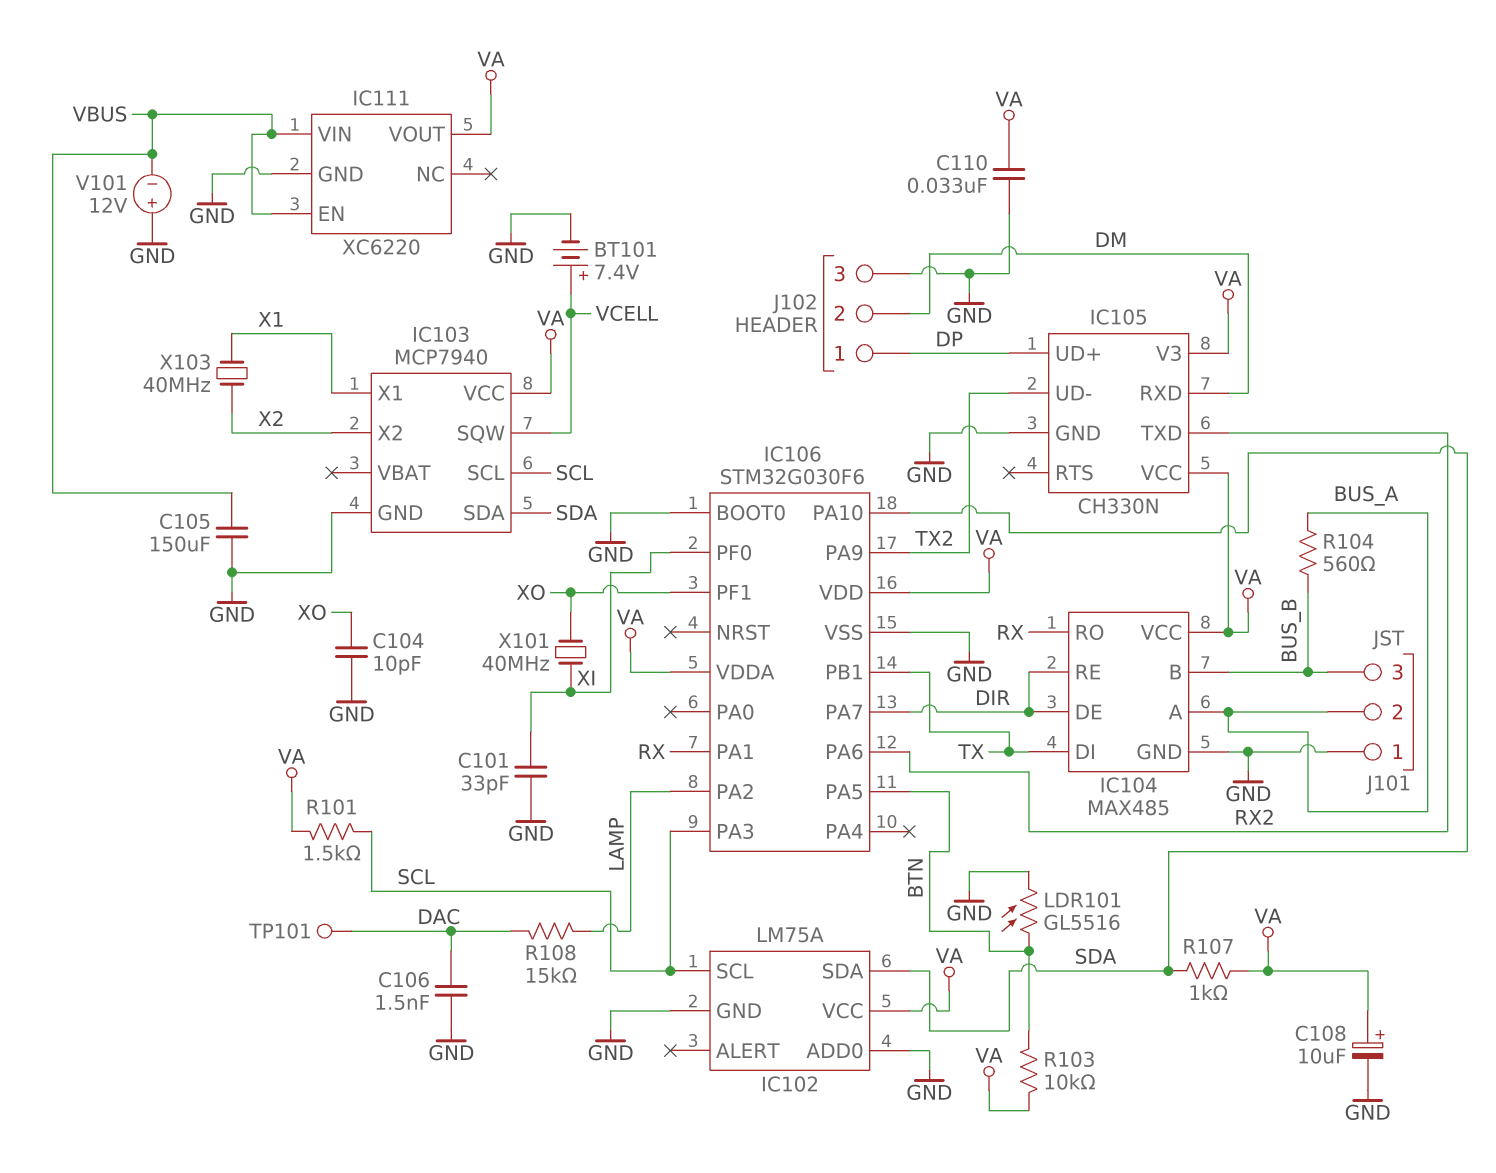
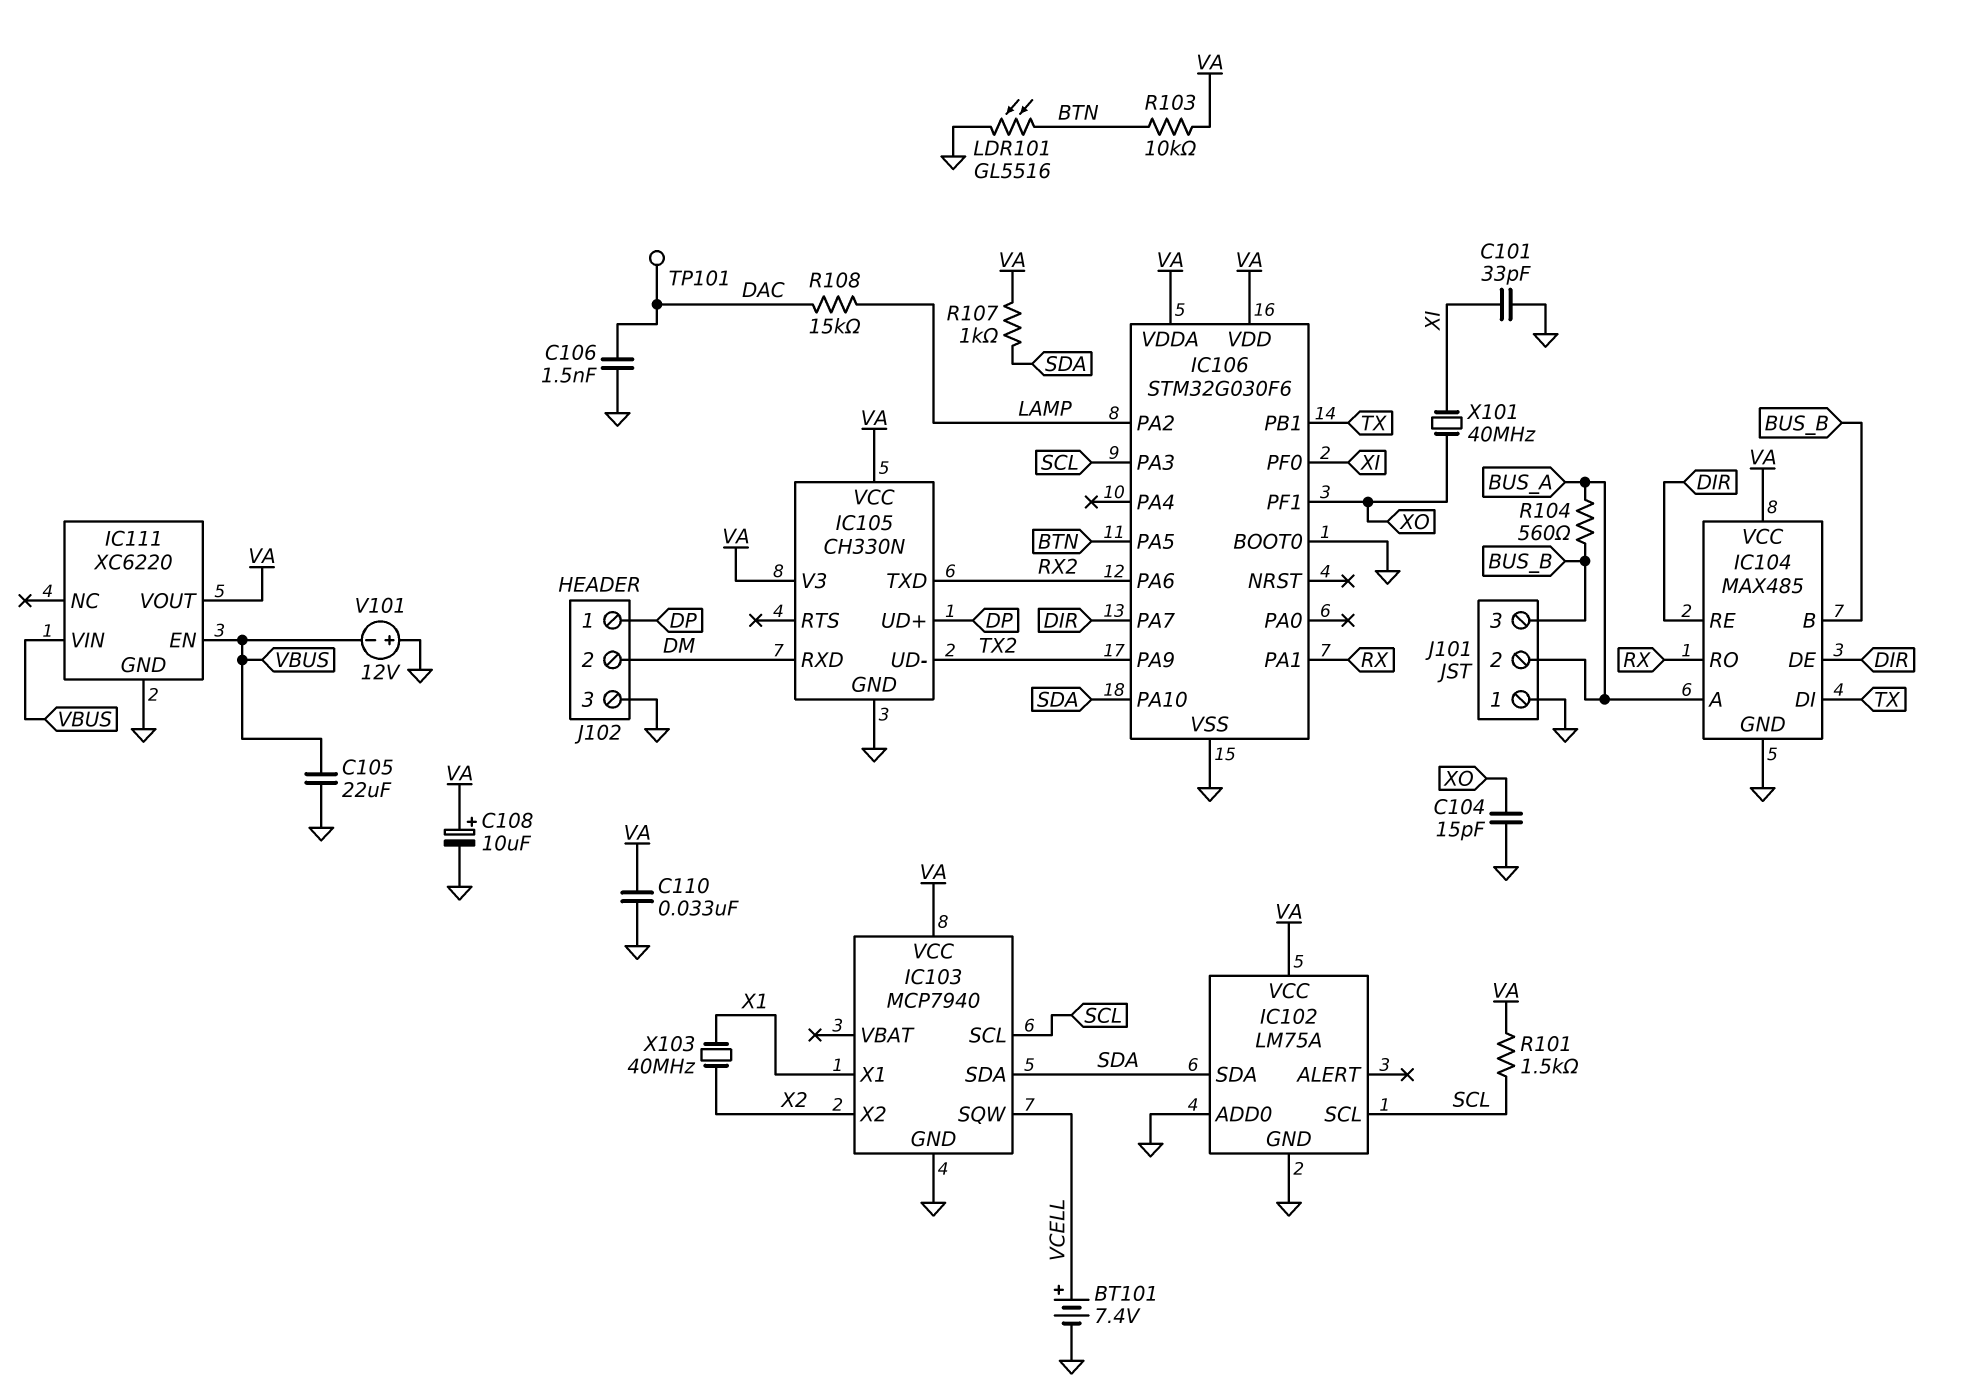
C104: 10pF (GND, XO) -> 15pF (GND, XO)
C105: 150uF (GND, VBUS) -> 22uF (GND, VBUS)

